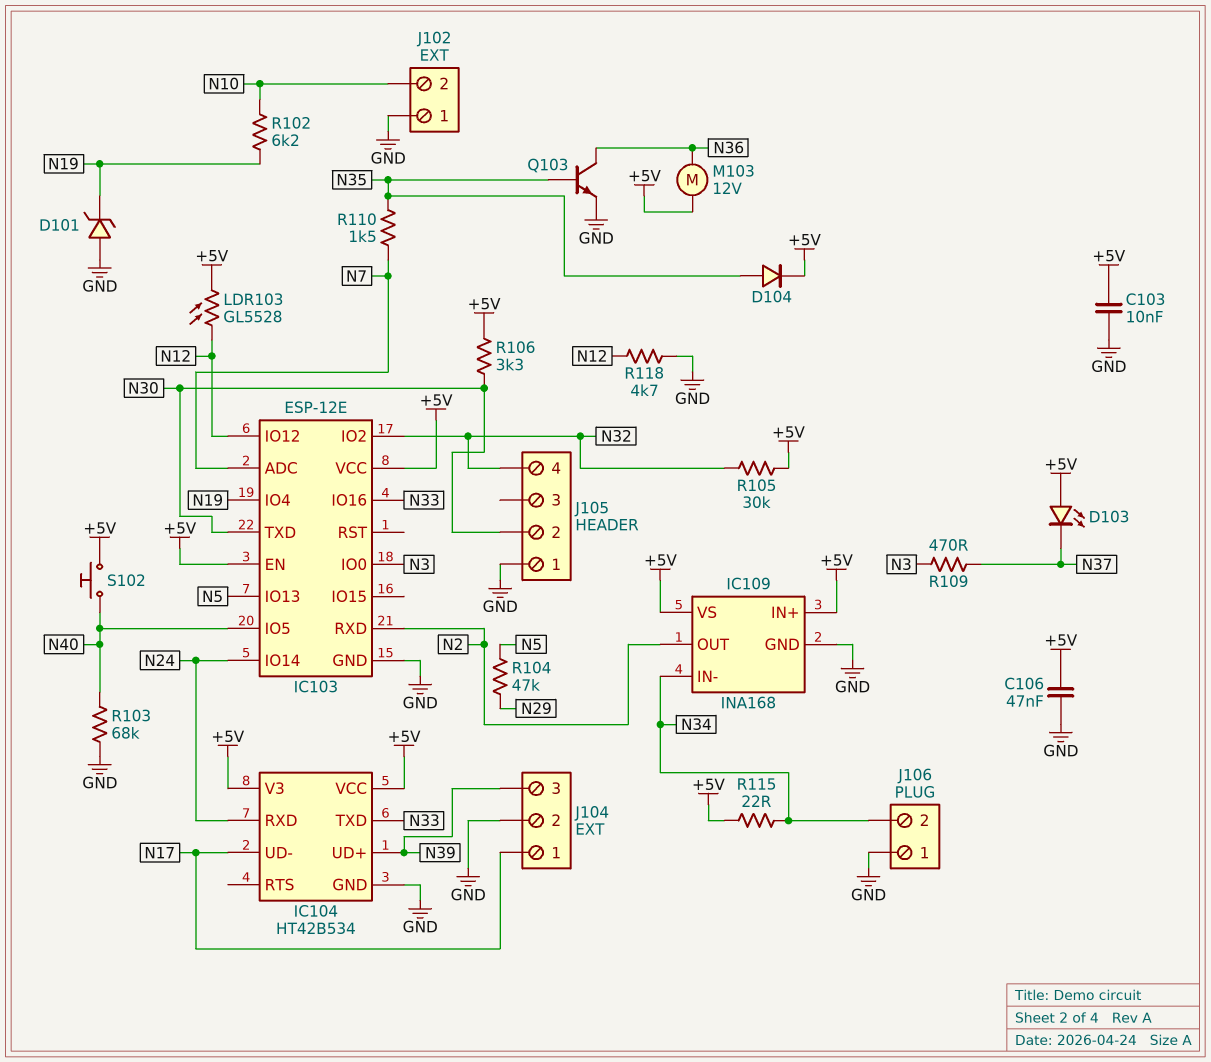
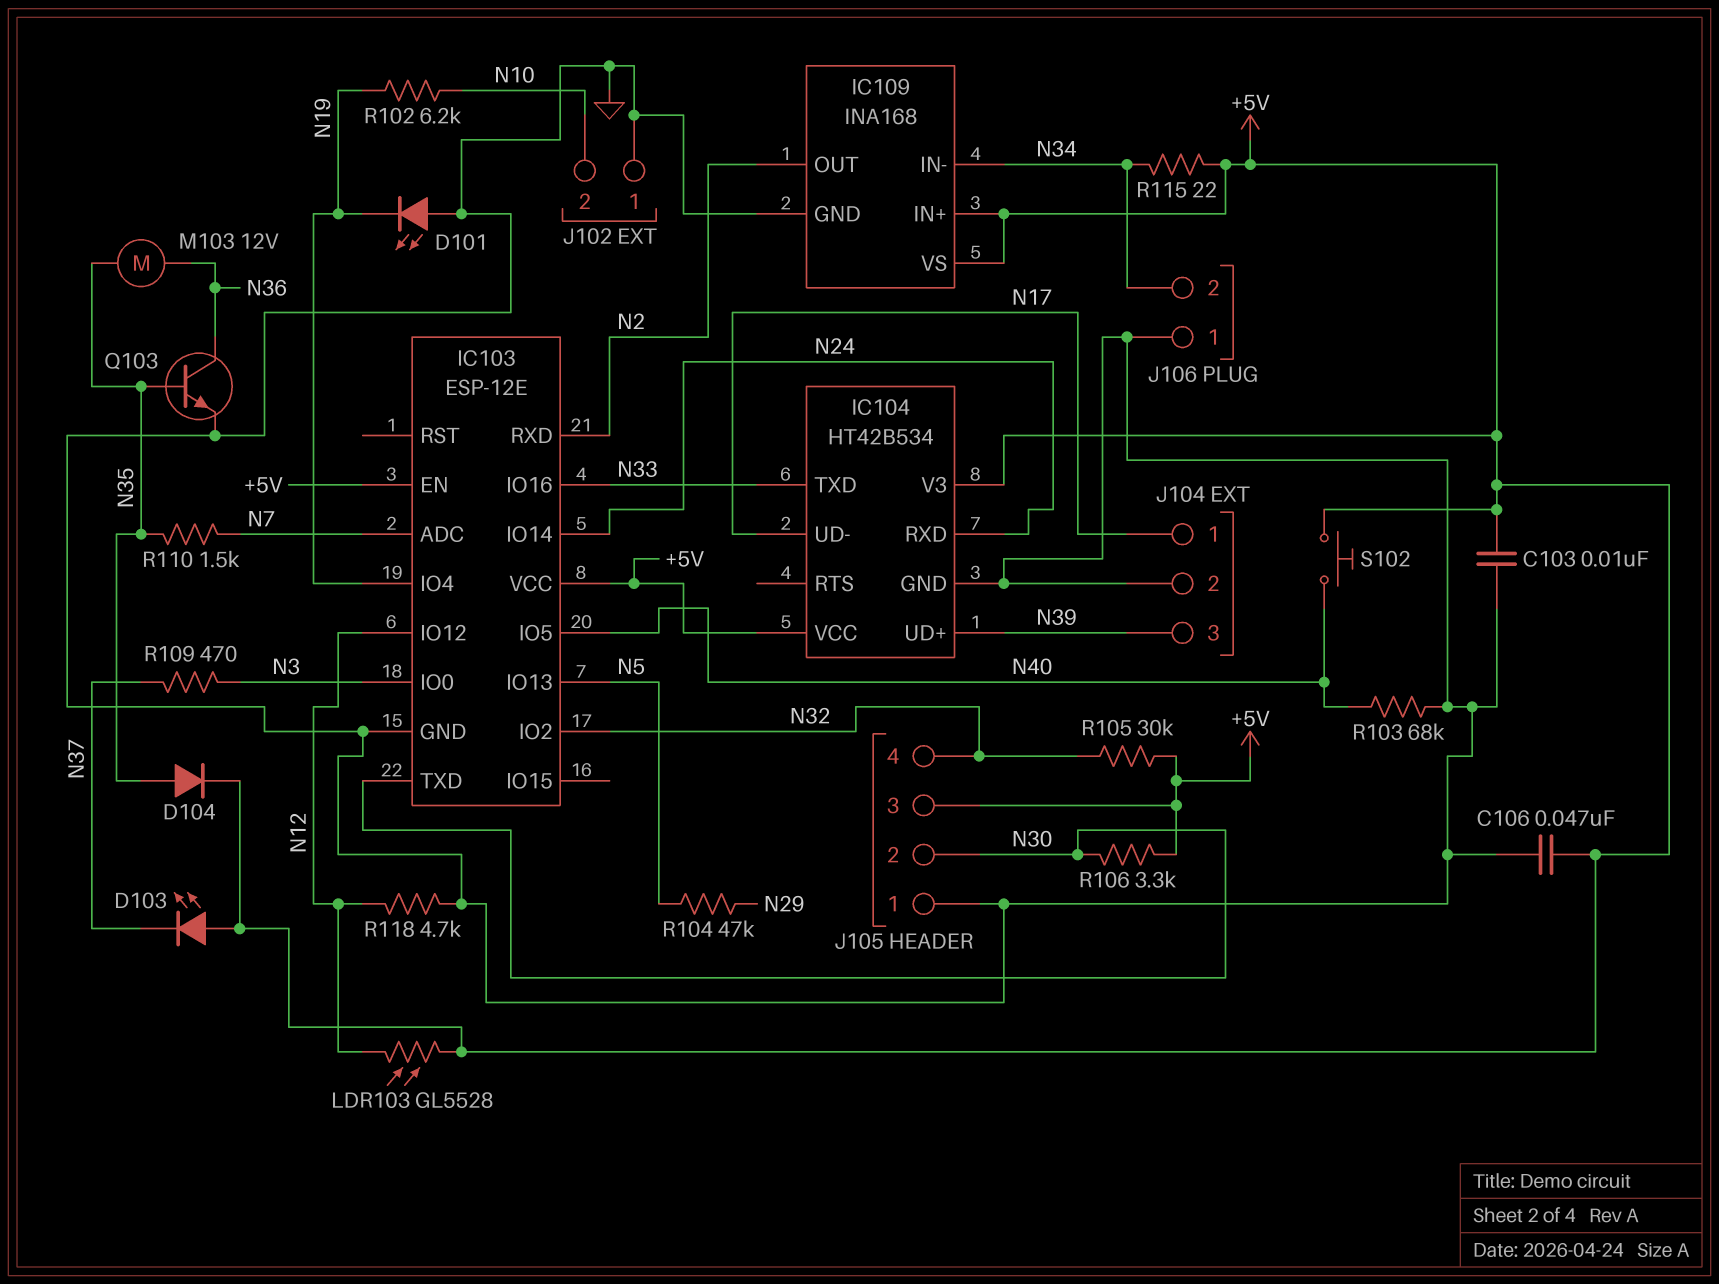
D101: zener (A GND, K N19) -> LED (A GND, K N19)
J105 pin 3: none -> +5V
M103: motor 12V (+5V, N36) -> motor 12V (N35, N36)

